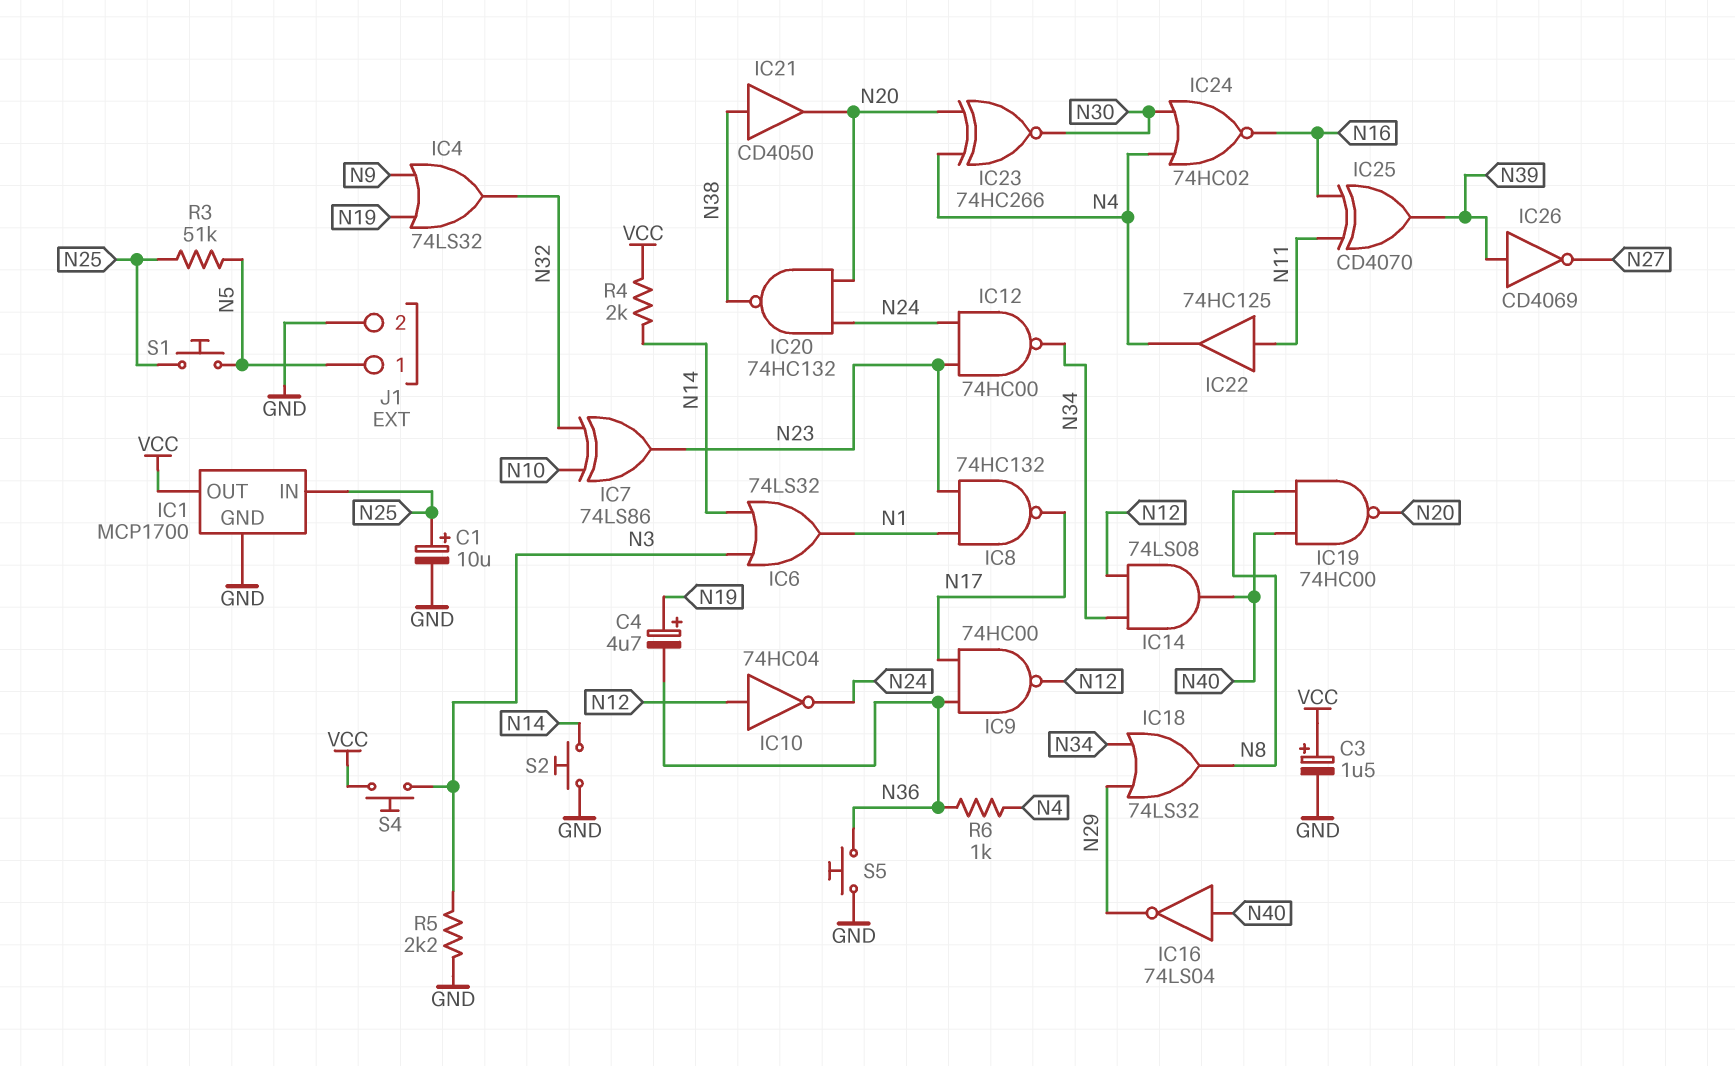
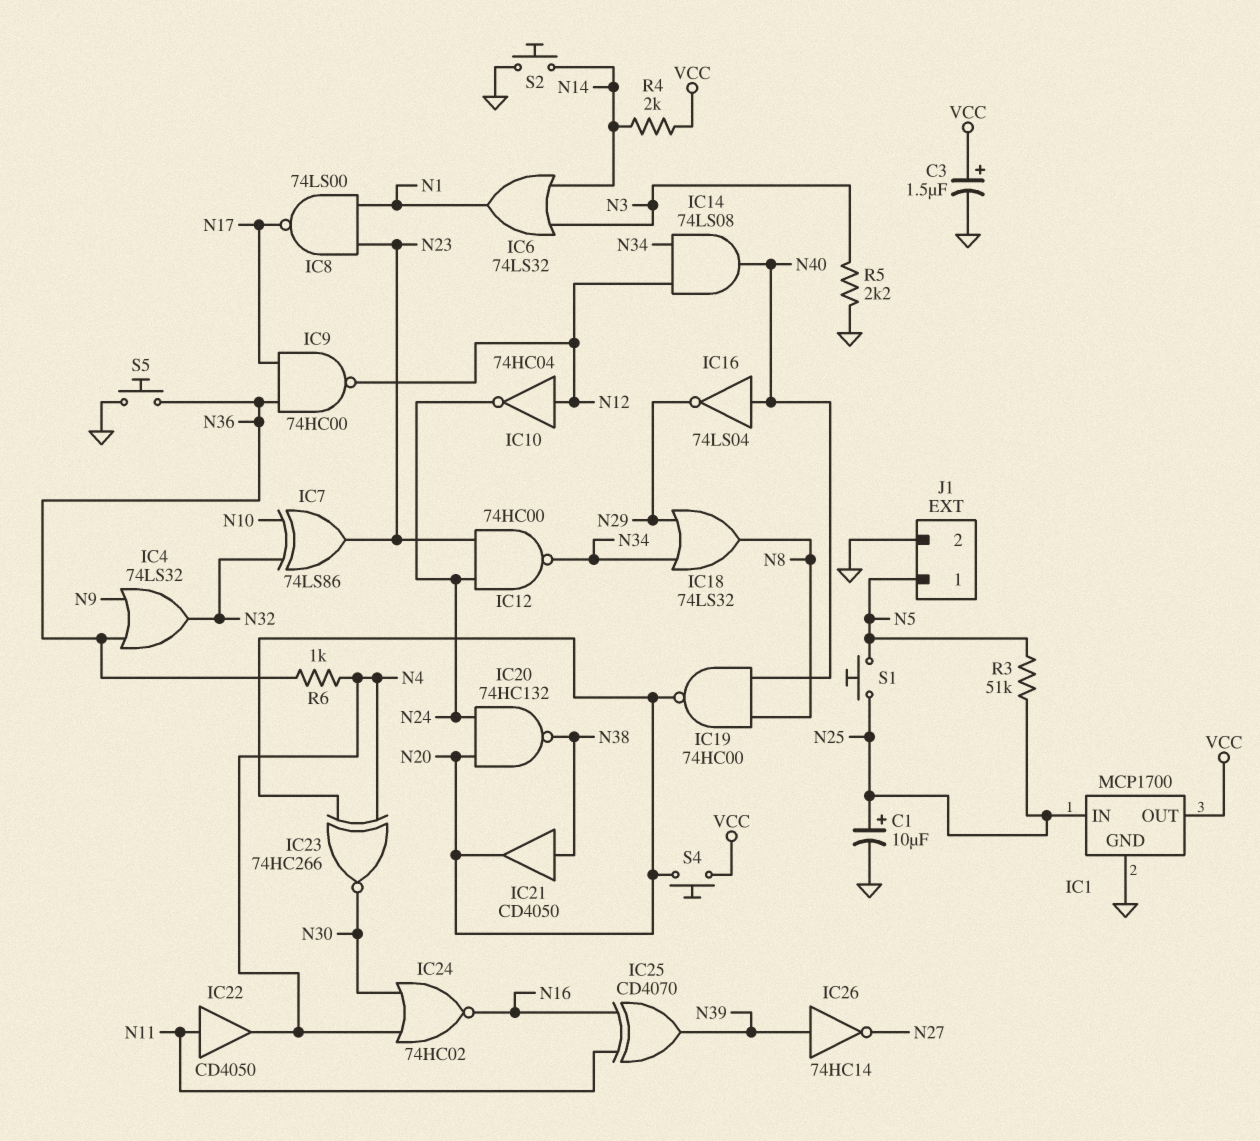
C4: 4.7uF (plus N19, minus N36) -> none
IC4: OR 74LS32 (in N9, in N19, out N32) -> OR 74LS32 (in N9, in N36, out N32)
IC8: NAND 74HC132 (in N1, in N23, out N17) -> NAND 74LS00 (in N1, in N23, out N17)
IC22: buffer 74HC125 (in N11, out N4) -> buffer CD4050 (in N11, out N4)
IC26: NOT CD4069 (in N39, out N27) -> NOT 74HC14 (in N39, out N27)
S4: button (N3, VCC) -> button (N20, VCC)

